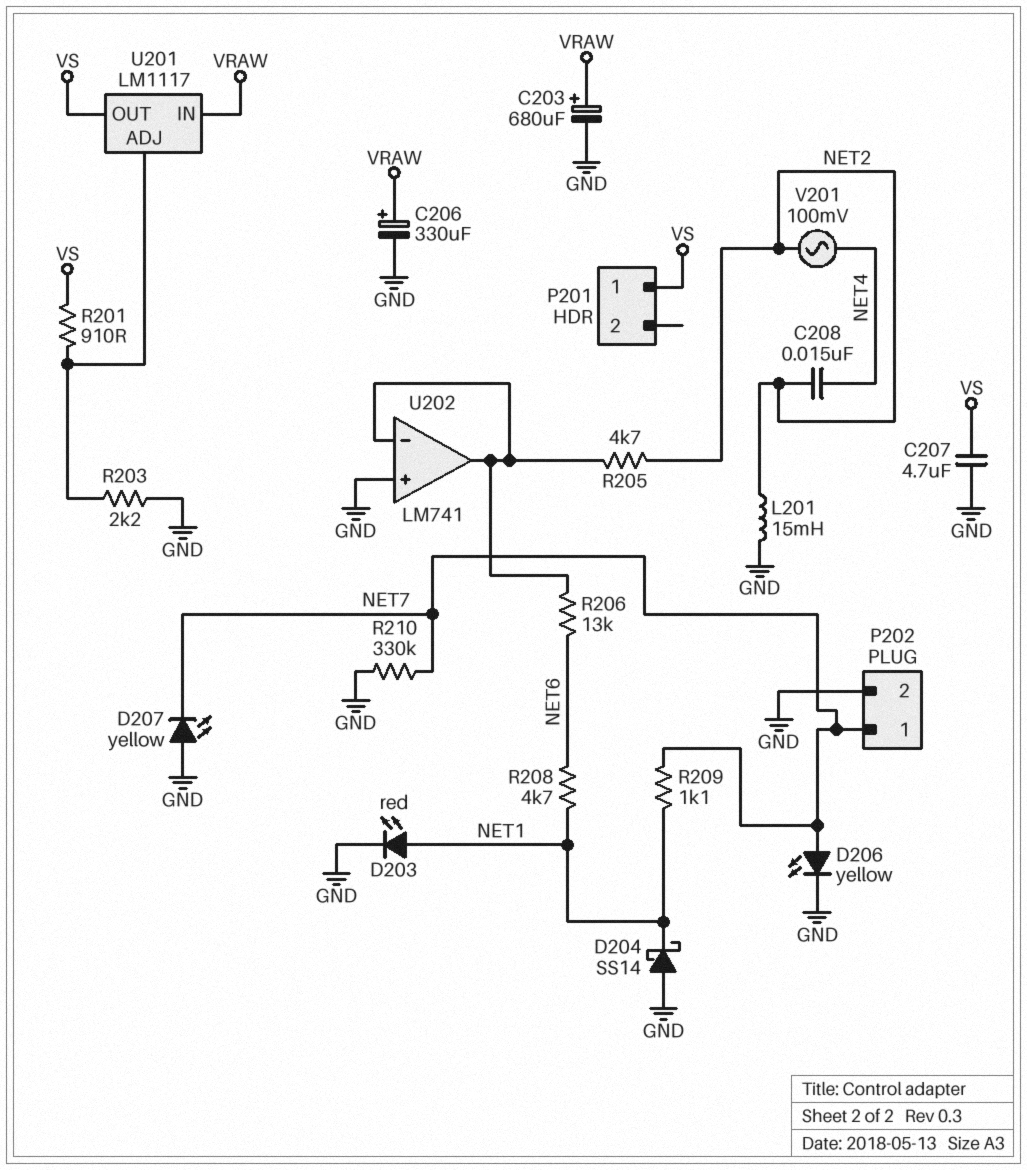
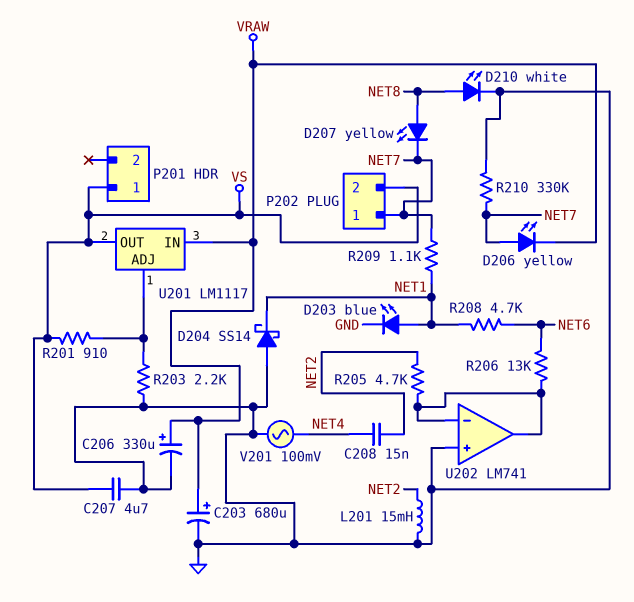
D203: LED red (A NET1, K GND) -> LED blue (A NET1, K GND)
D206: LED yellow (A NET7, K GND) -> LED yellow (A NET7, K VRAW)
D207: LED yellow (A GND, K NET7) -> LED yellow (A NET8, K NET7)
D210: none -> LED white (A NET8, K GND)
P202 pin 2: GND -> VS
V201: AC 100mV (NET2, NET4) -> AC 100mV (GND, NET4)

